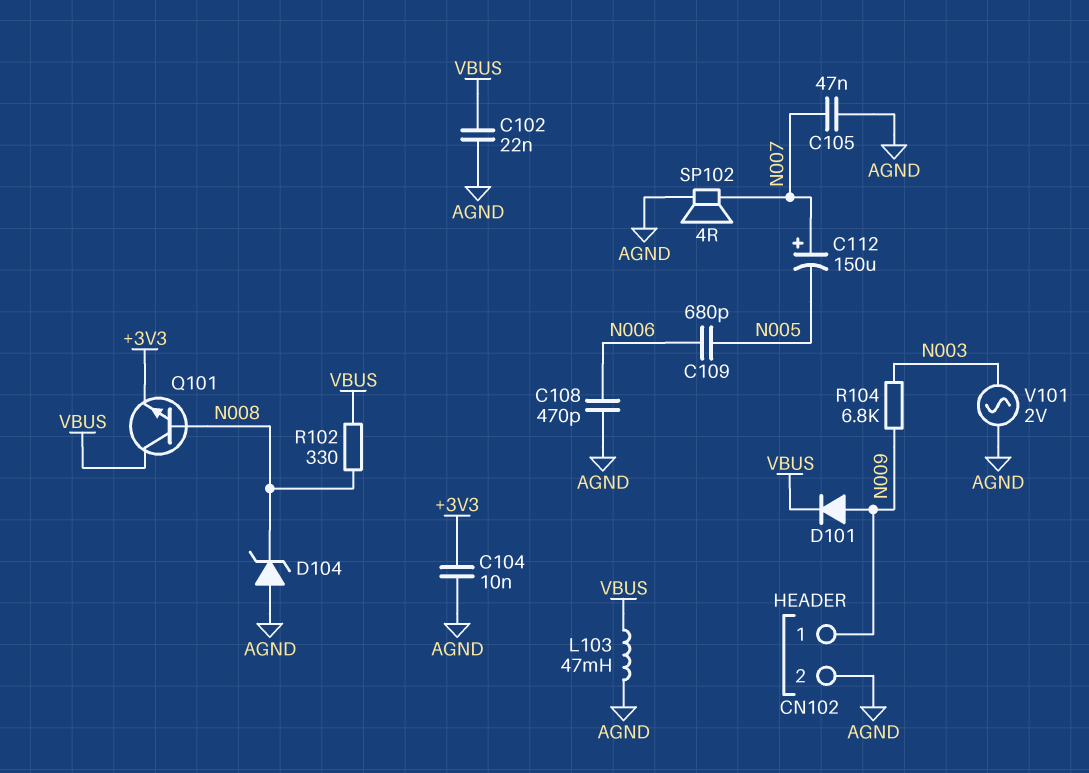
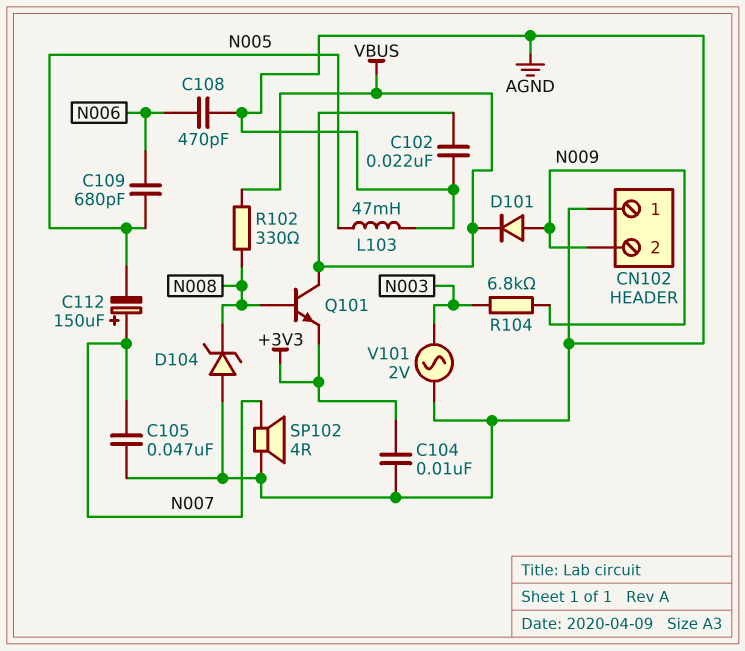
CN102 pin 1: N009 -> AGND
CN102 pin 2: AGND -> N009
L103: 47mH (AGND, VBUS) -> 47mH (AGND, N005)

